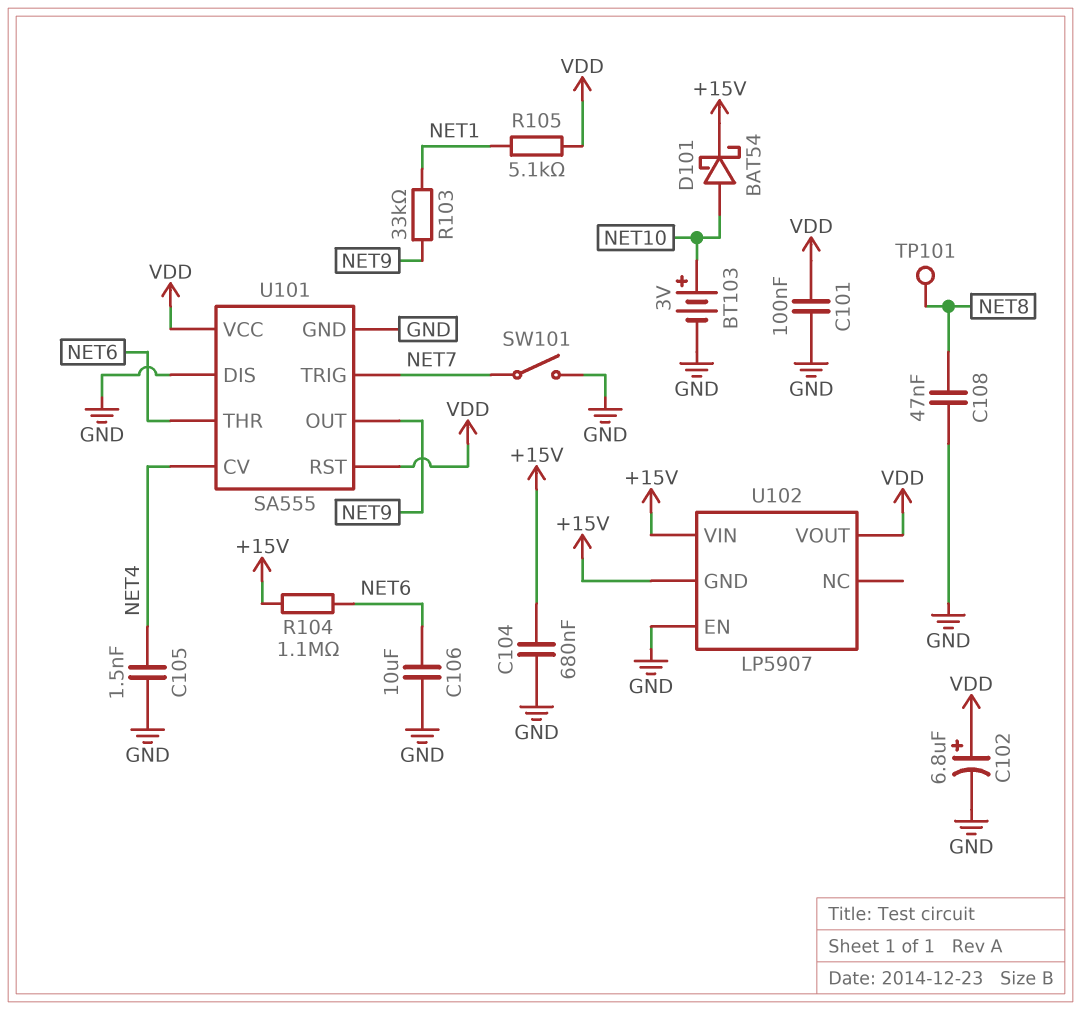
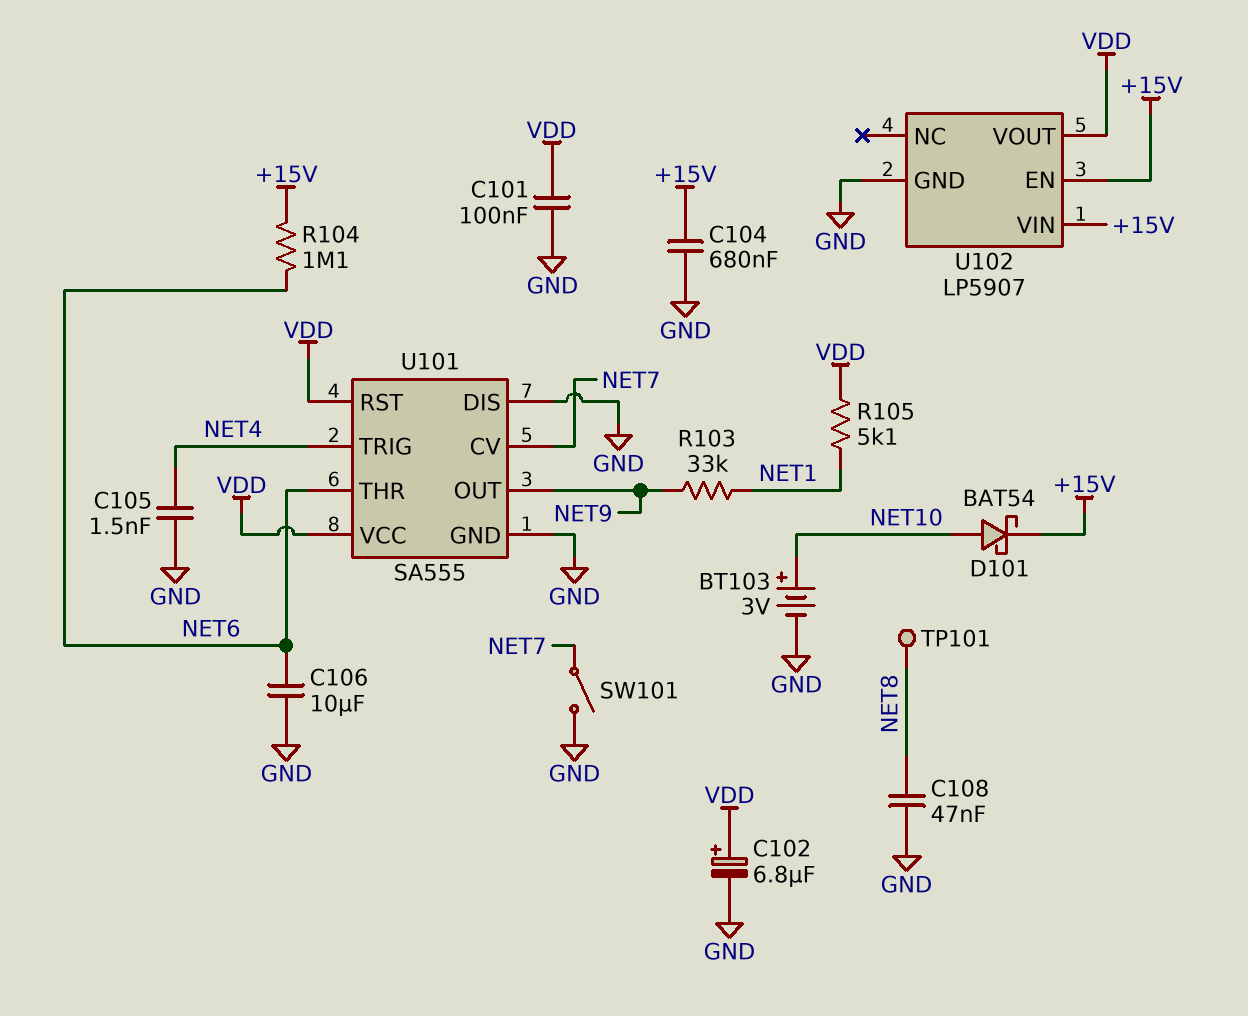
U101 pin CV: NET4 -> NET7
U101 pin TRIG: NET7 -> NET4
U102 pin EN: GND -> +15V
U102 pin GND: +15V -> GND

